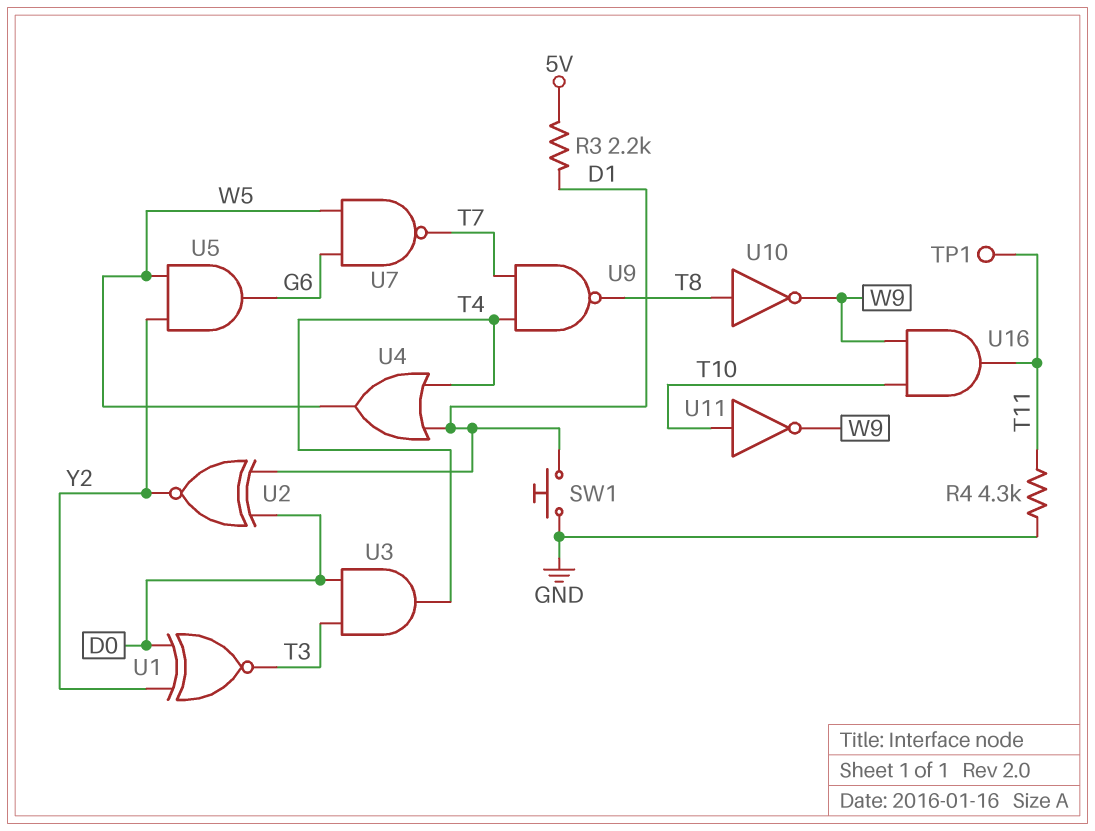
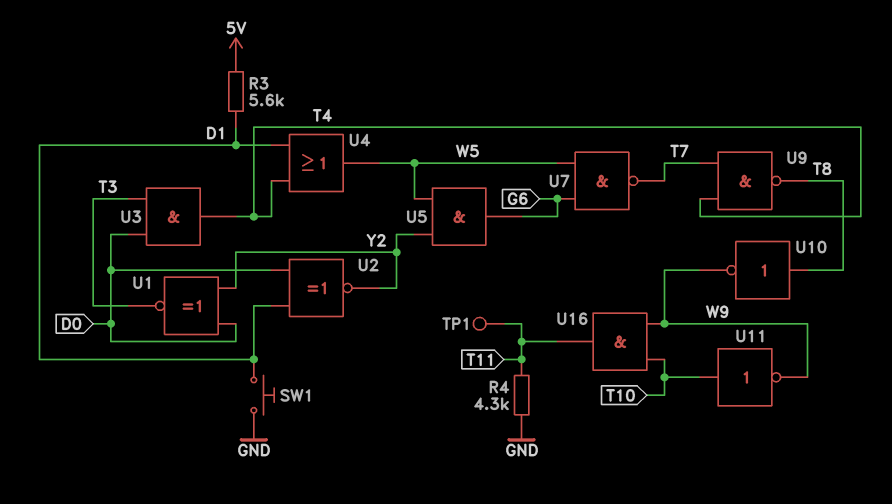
R3: 2.2k (5V, D1) -> 5.6k (5V, D1)

